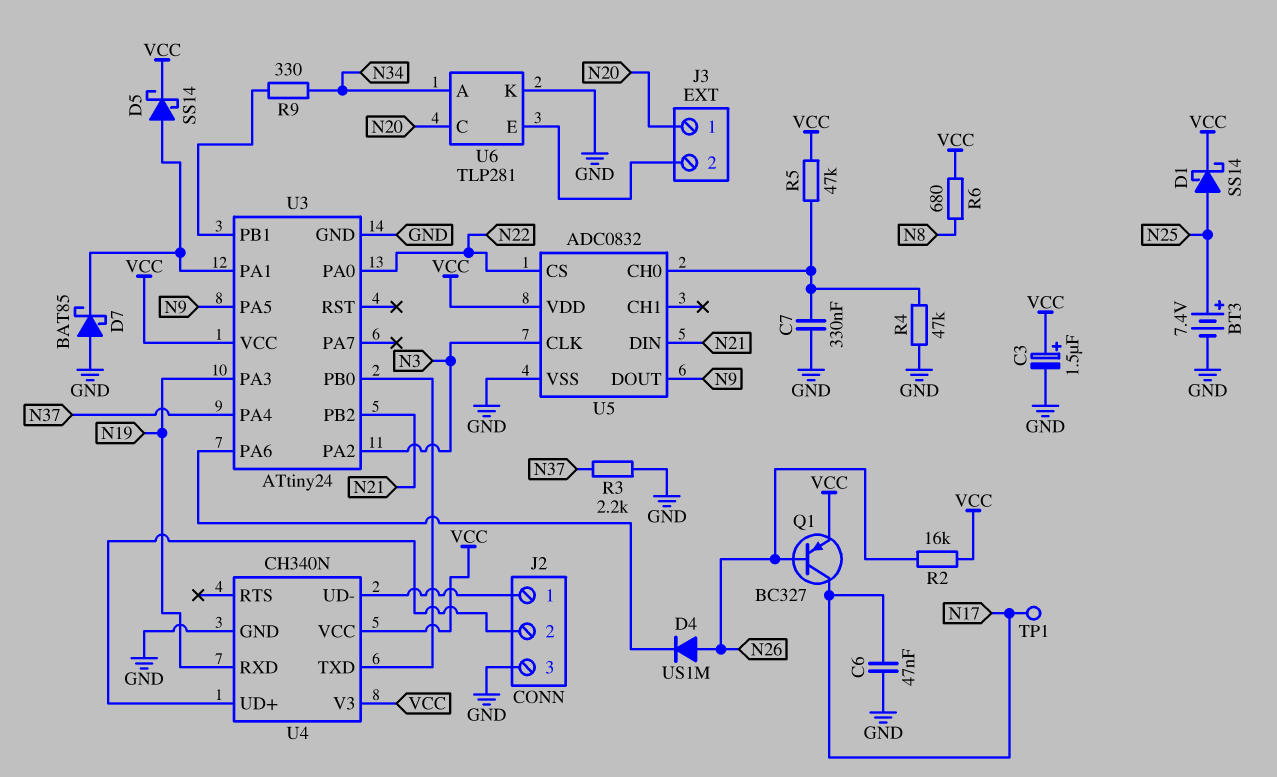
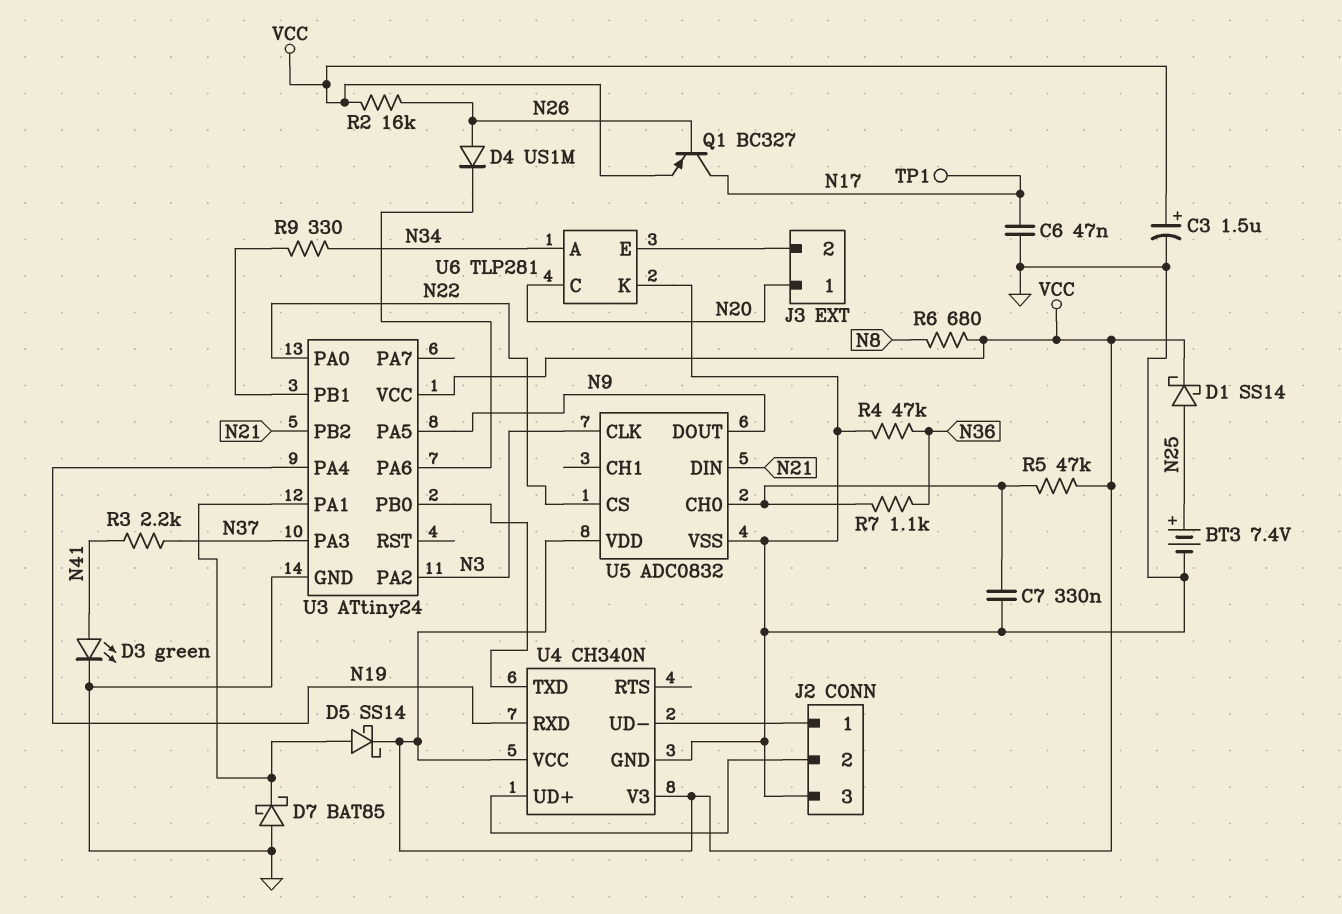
D3: none -> LED green (A N41, K GND)
R3: 2.2k (GND, N37) -> 2.2k (N37, N41)
R4: 47k (GND, U5/CH0) -> 47k (GND, N36)
R7: none -> 1.1k (N36, U5/CH0)
U3 pin PA3: N19 -> N37
U3 pin PA4: N37 -> N19

